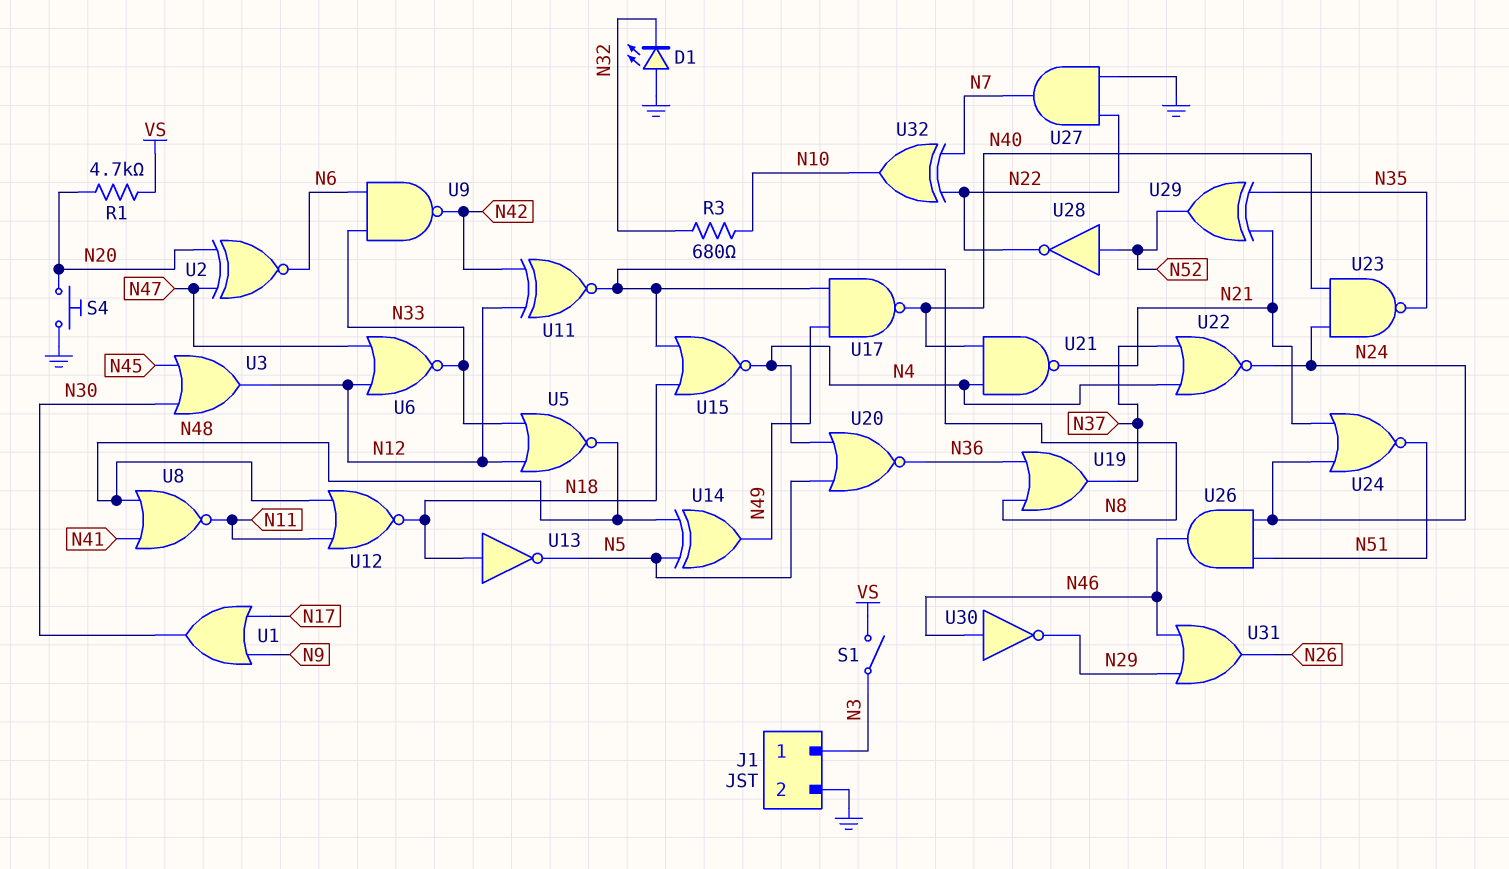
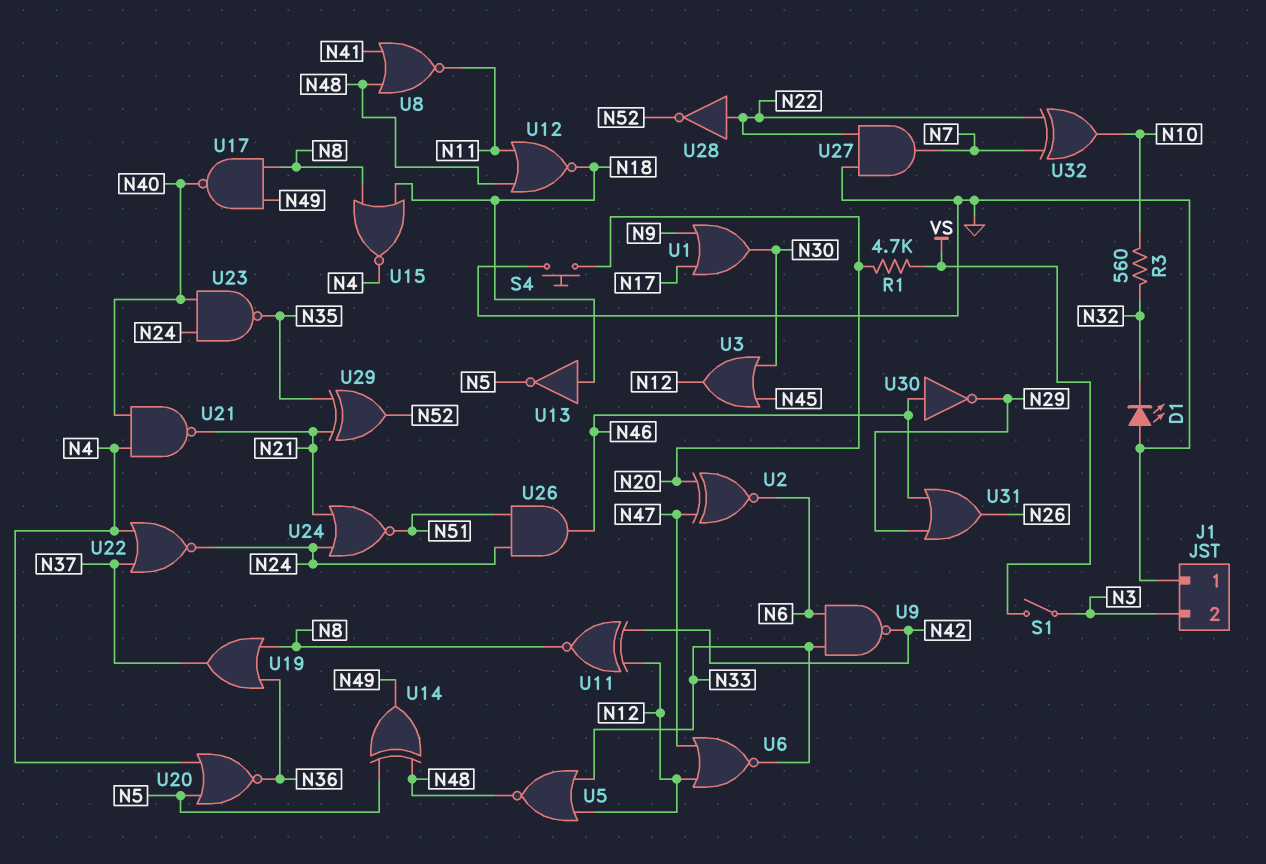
J1 pin 1: N3 -> GND
J1 pin 2: GND -> N3
R3: 680 (N10, N32) -> 560 (N10, N32)
U28: NOT (in N52, out N22) -> NOT (in N22, out N52)

